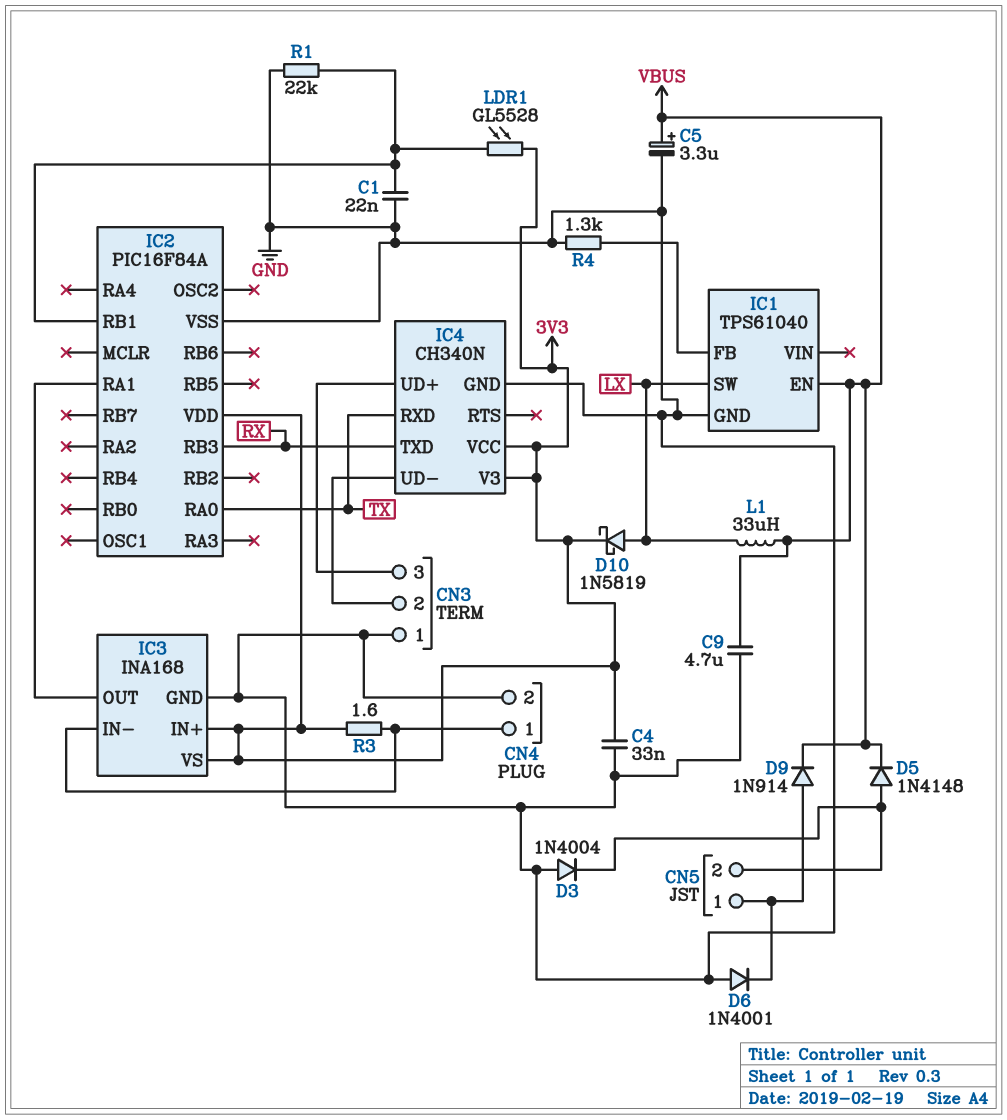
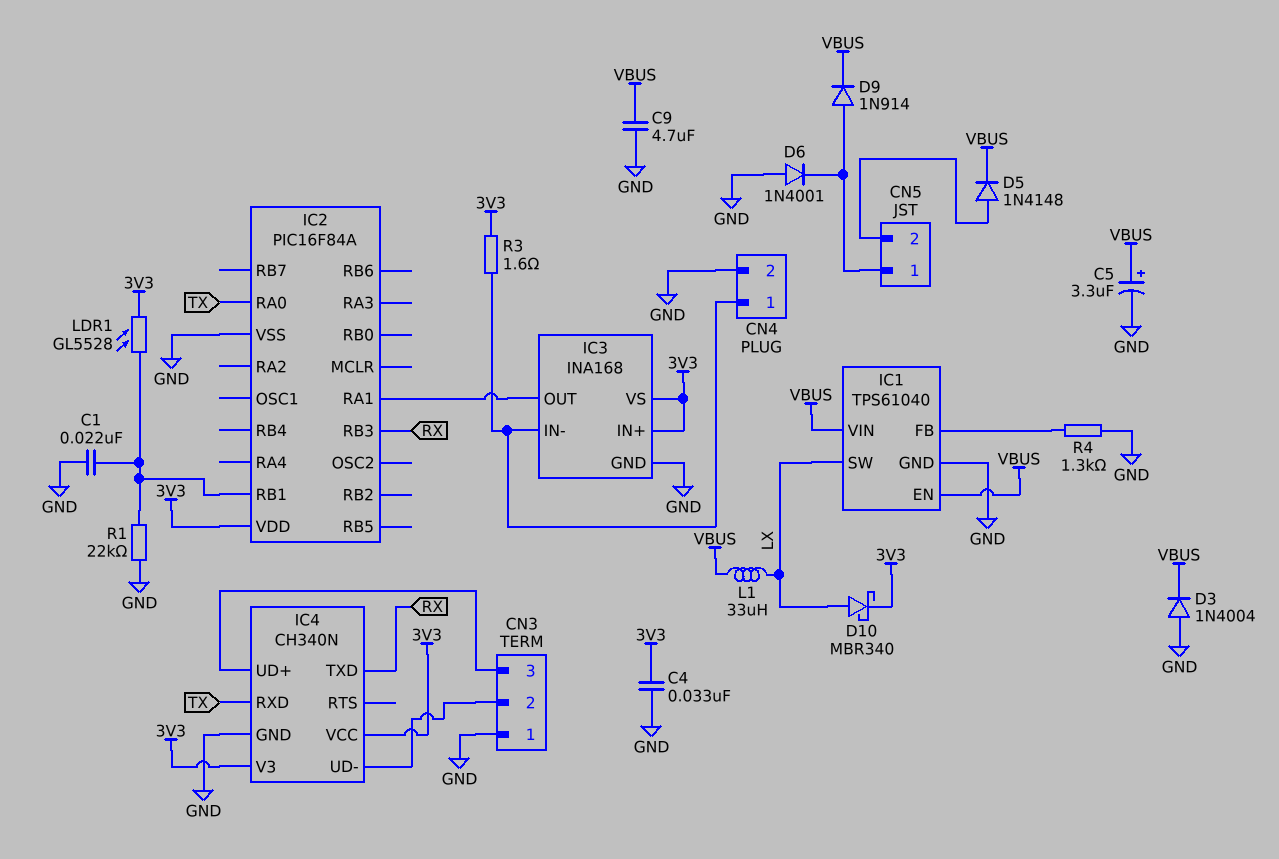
D3: diode 1N4004 (A GND, K CN5/2) -> diode 1N4004 (A GND, K VBUS)
D10: schottky 1N5819 (A LX, K 3V3) -> schottky MBR340 (A LX, K 3V3)
IC1 pin VIN: none -> VBUS

